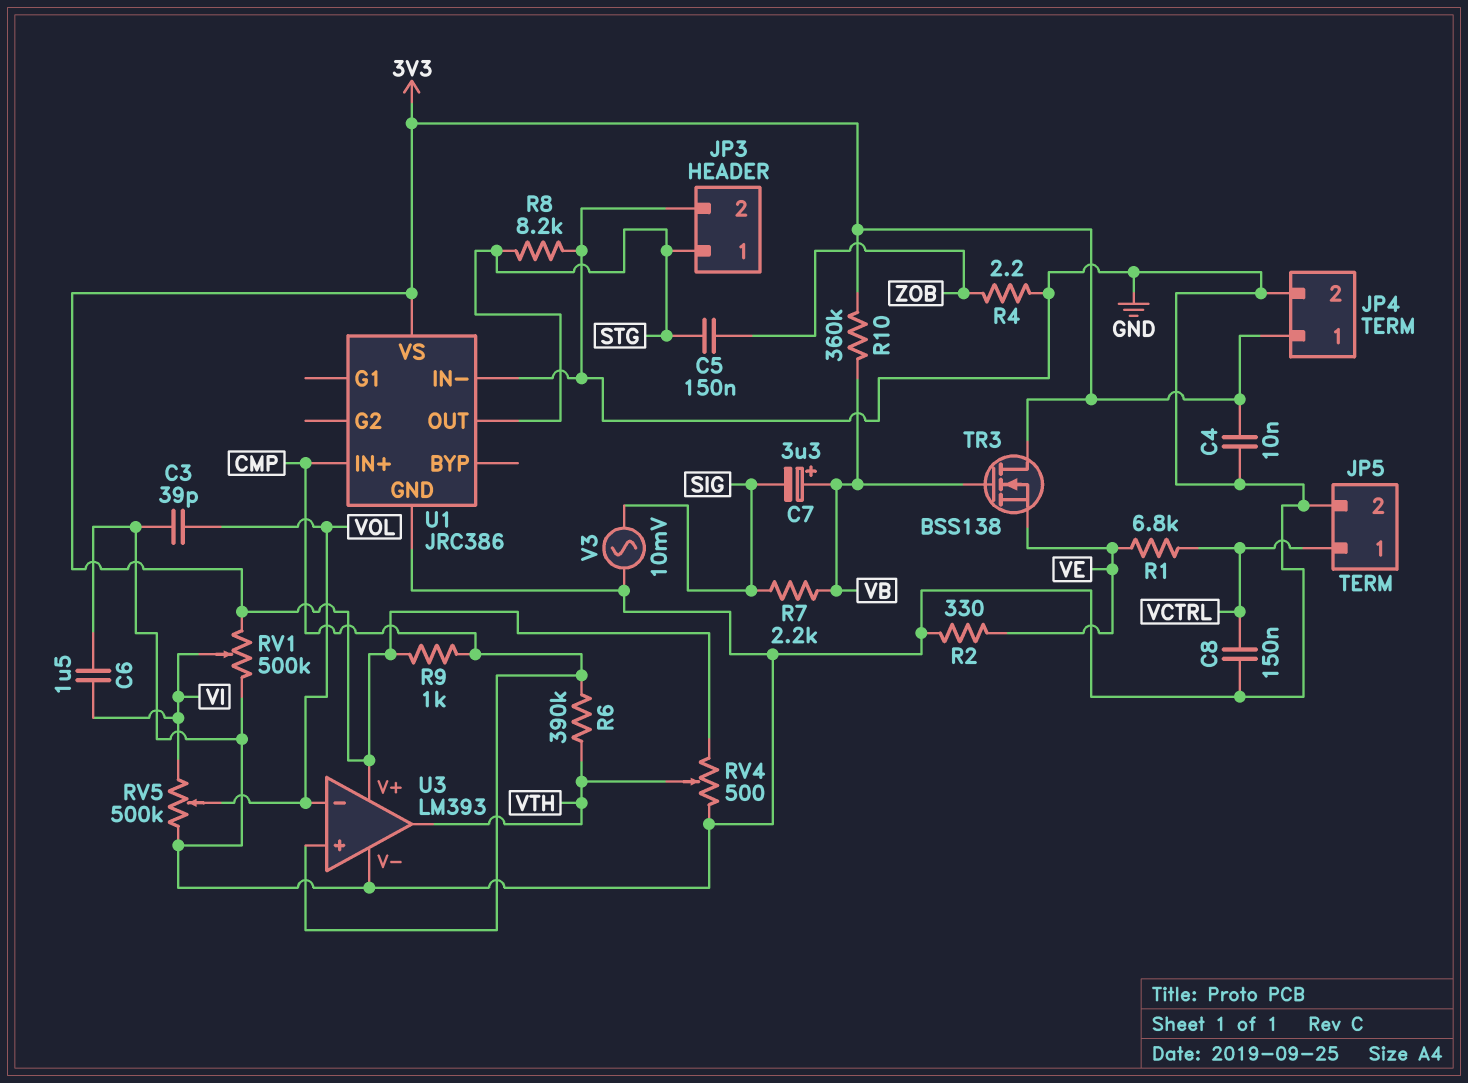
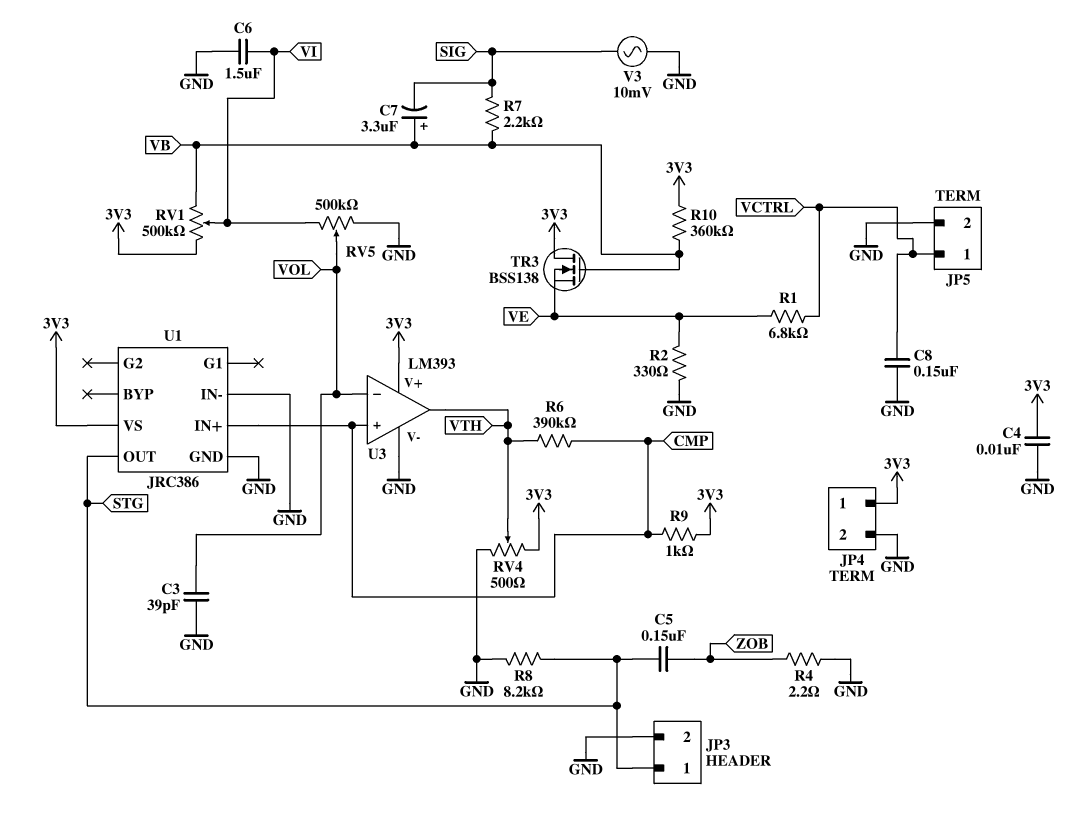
RV1: 500k (3V3, GND, wiper VI) -> 500k (3V3, VB, wiper VI)

